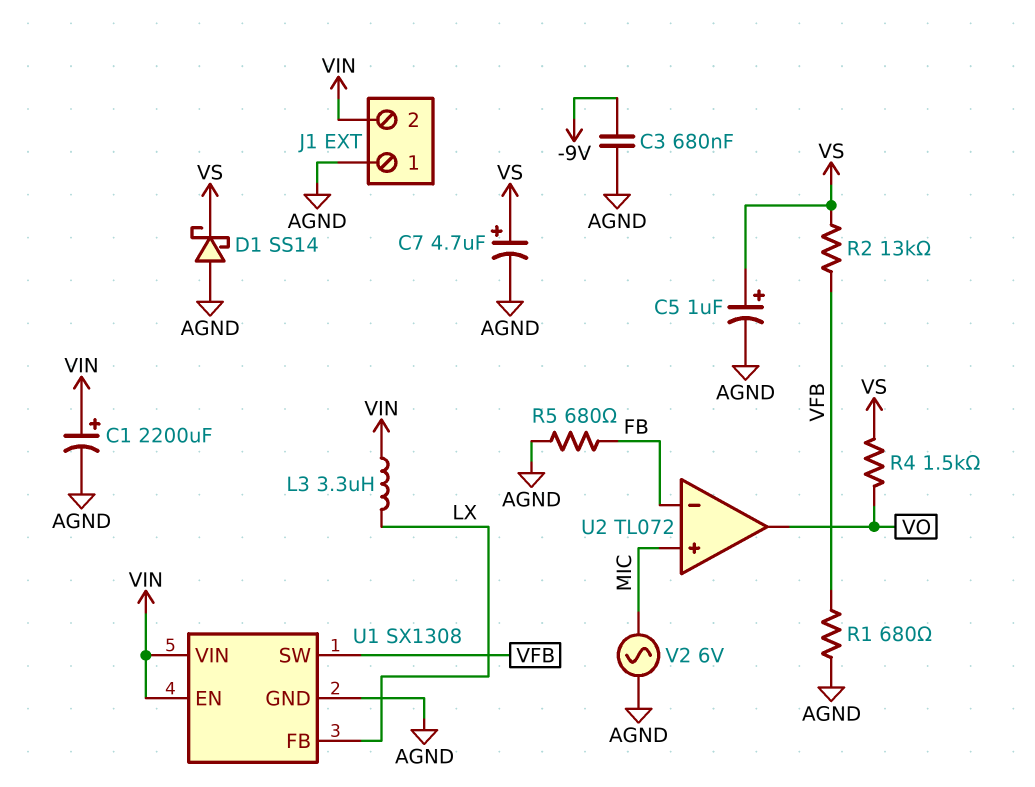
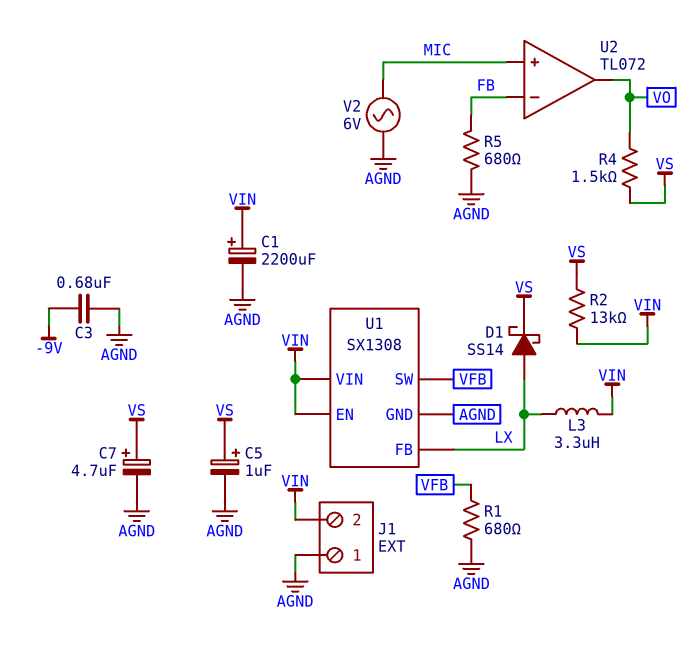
D1: schottky SS14 (A AGND, K VS) -> schottky SS14 (A LX, K VS)
R2: 13k (VFB, VS) -> 13k (VIN, VS)

